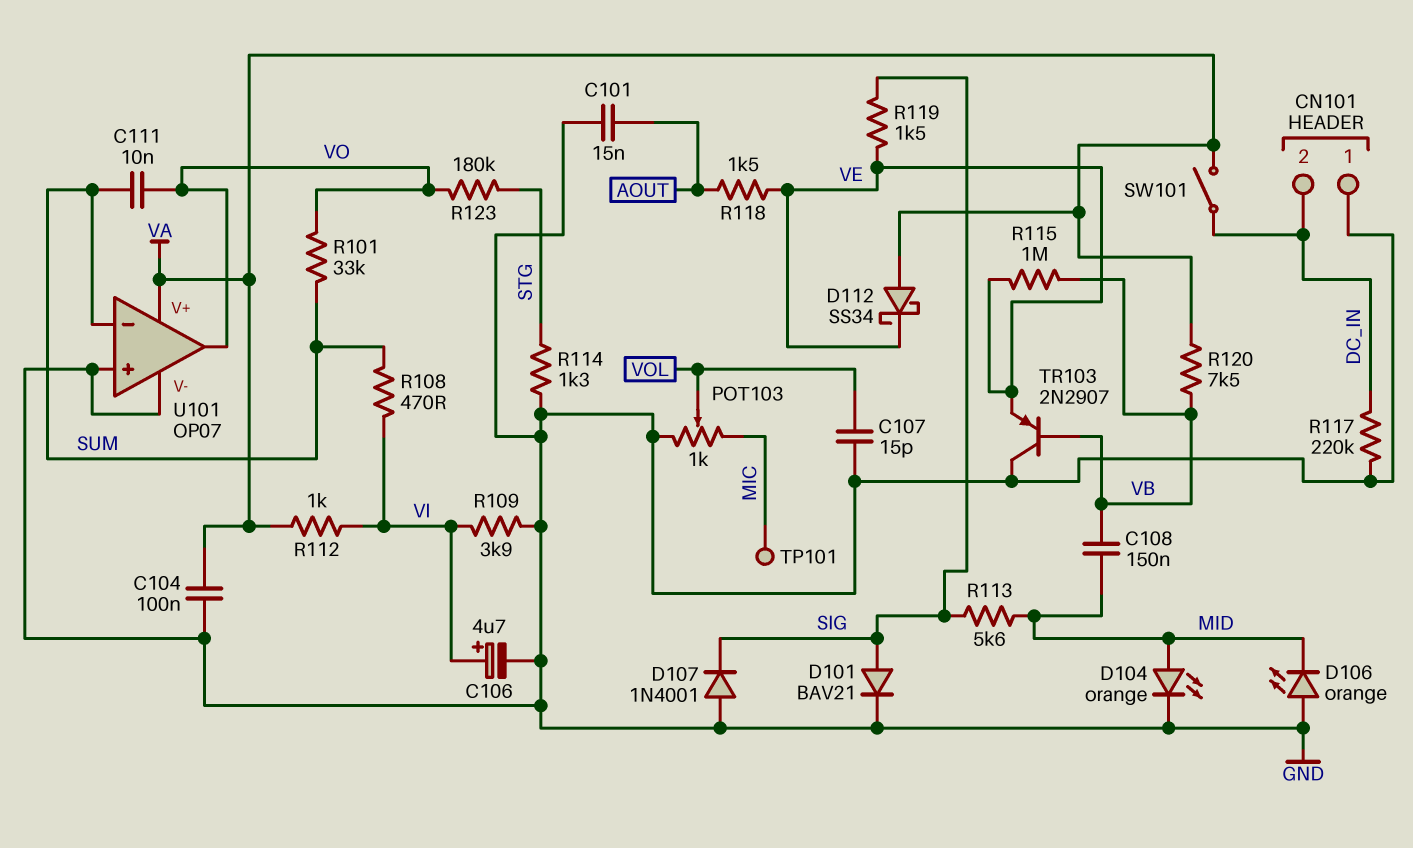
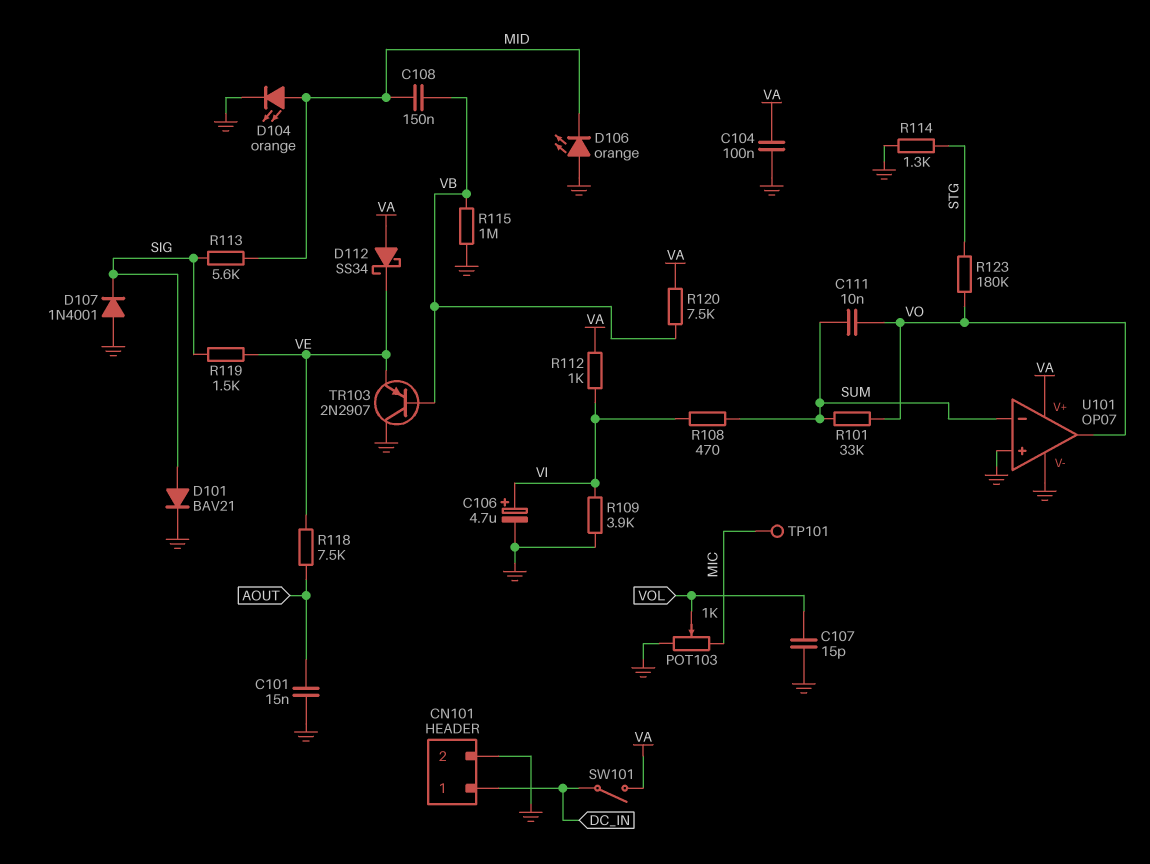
CN101 pin 1: GND -> DC_IN
CN101 pin 2: DC_IN -> GND
R115: 1M (VB, VE) -> 1M (GND, VB)
R117: 220k (DC_IN, GND) -> none
R118: 1.5k (AOUT, VE) -> 7.5k (AOUT, VE)

